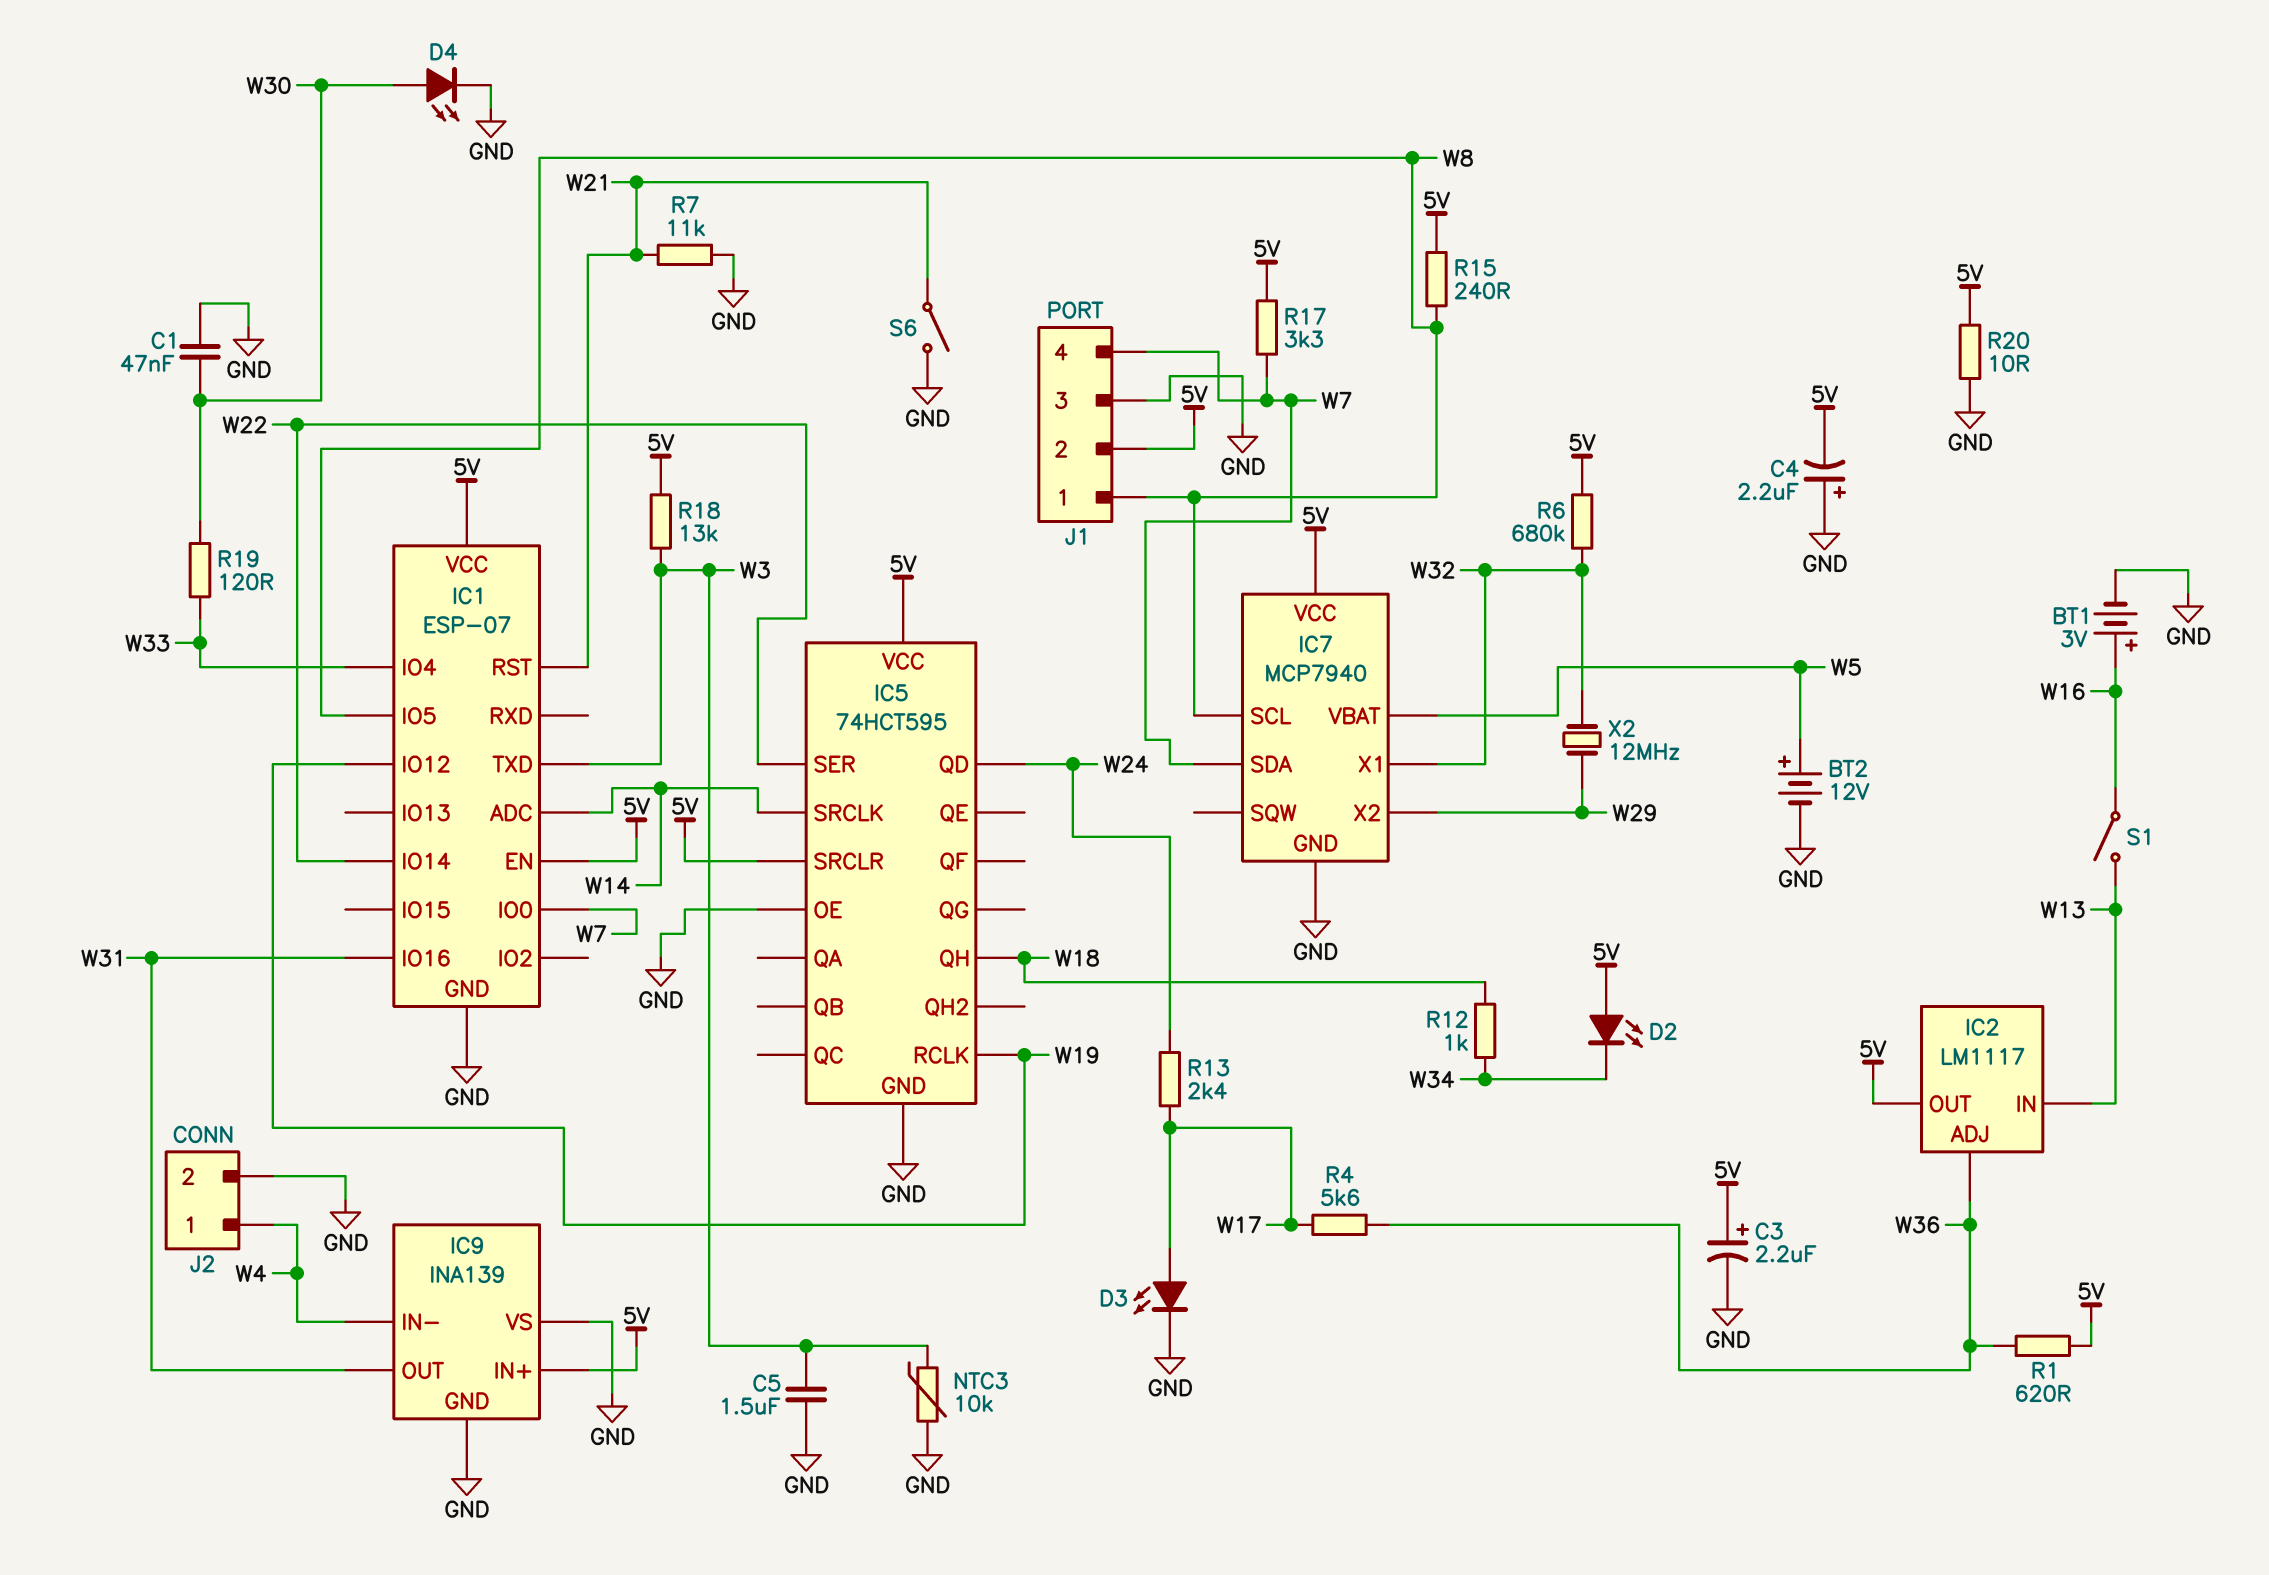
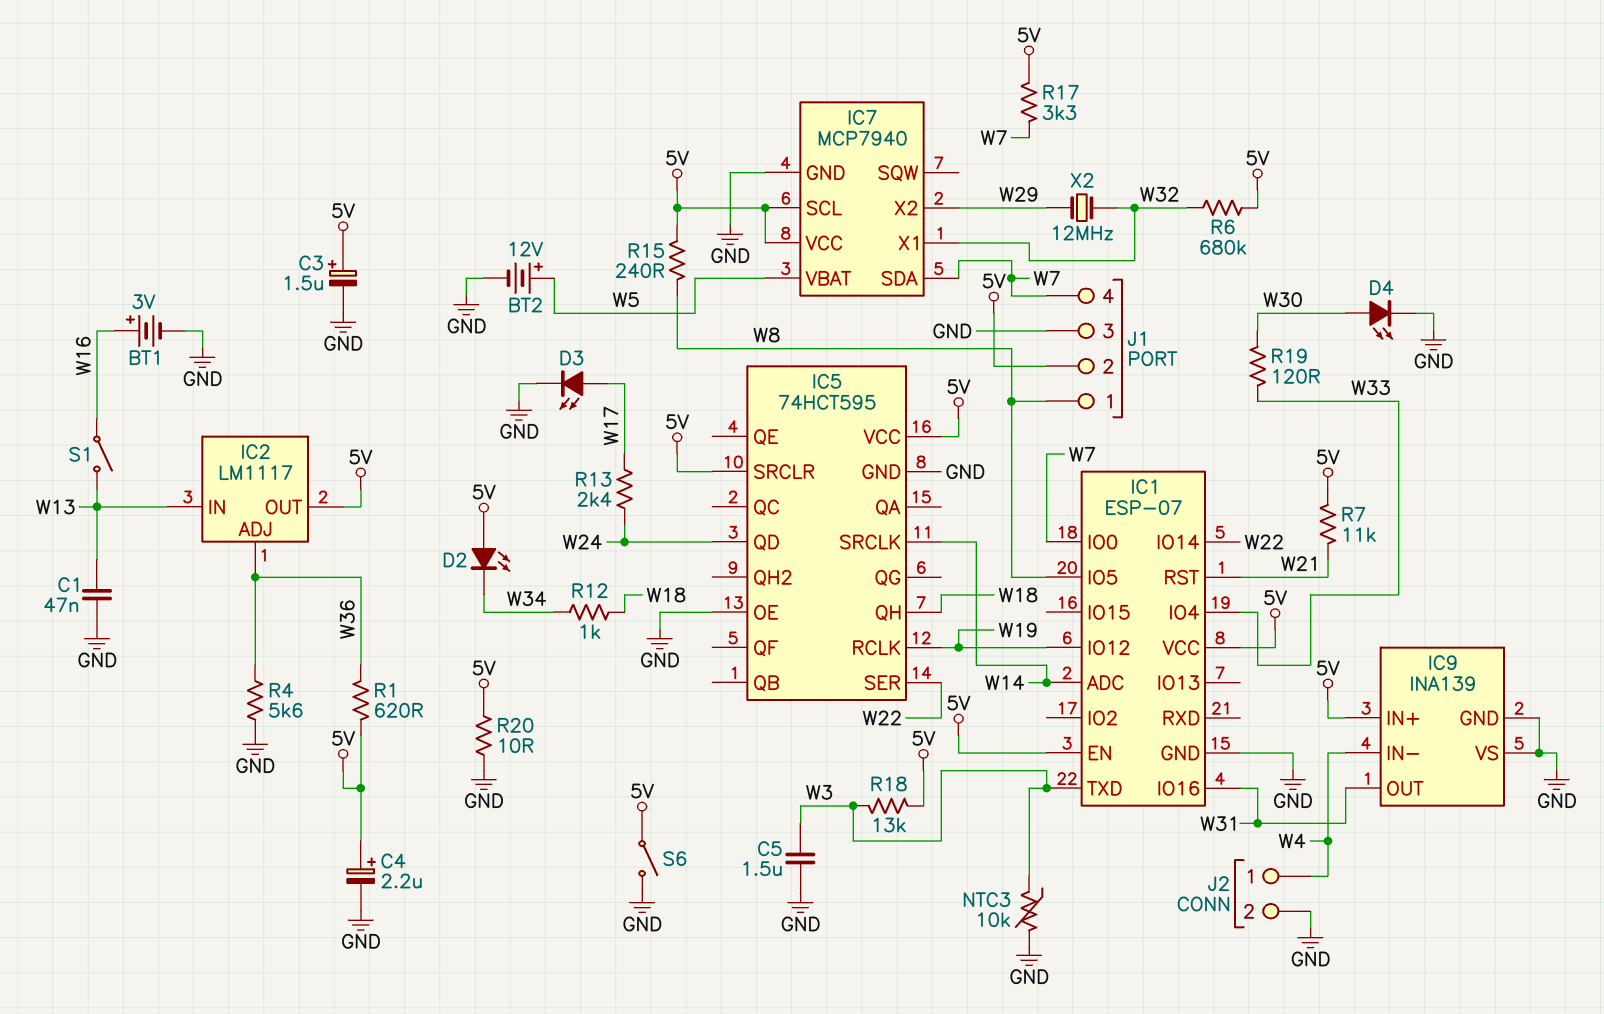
C1: 47nF (GND, W30) -> 47nF (GND, W13)
C3: 2.2uF (plus 5V, minus GND) -> 1.5uF (plus 5V, minus GND)
C4: 2.2uF (plus GND, minus 5V) -> 2.2uF (plus 5V, minus GND)
IC7 pin SCL: W8 -> 5V
R4: 5.6k (W17, W36) -> 5.6k (GND, W36)
R7: 11k (GND, W21) -> 11k (5V, W21)
S6: switch (GND, W21) -> switch (5V, GND)

